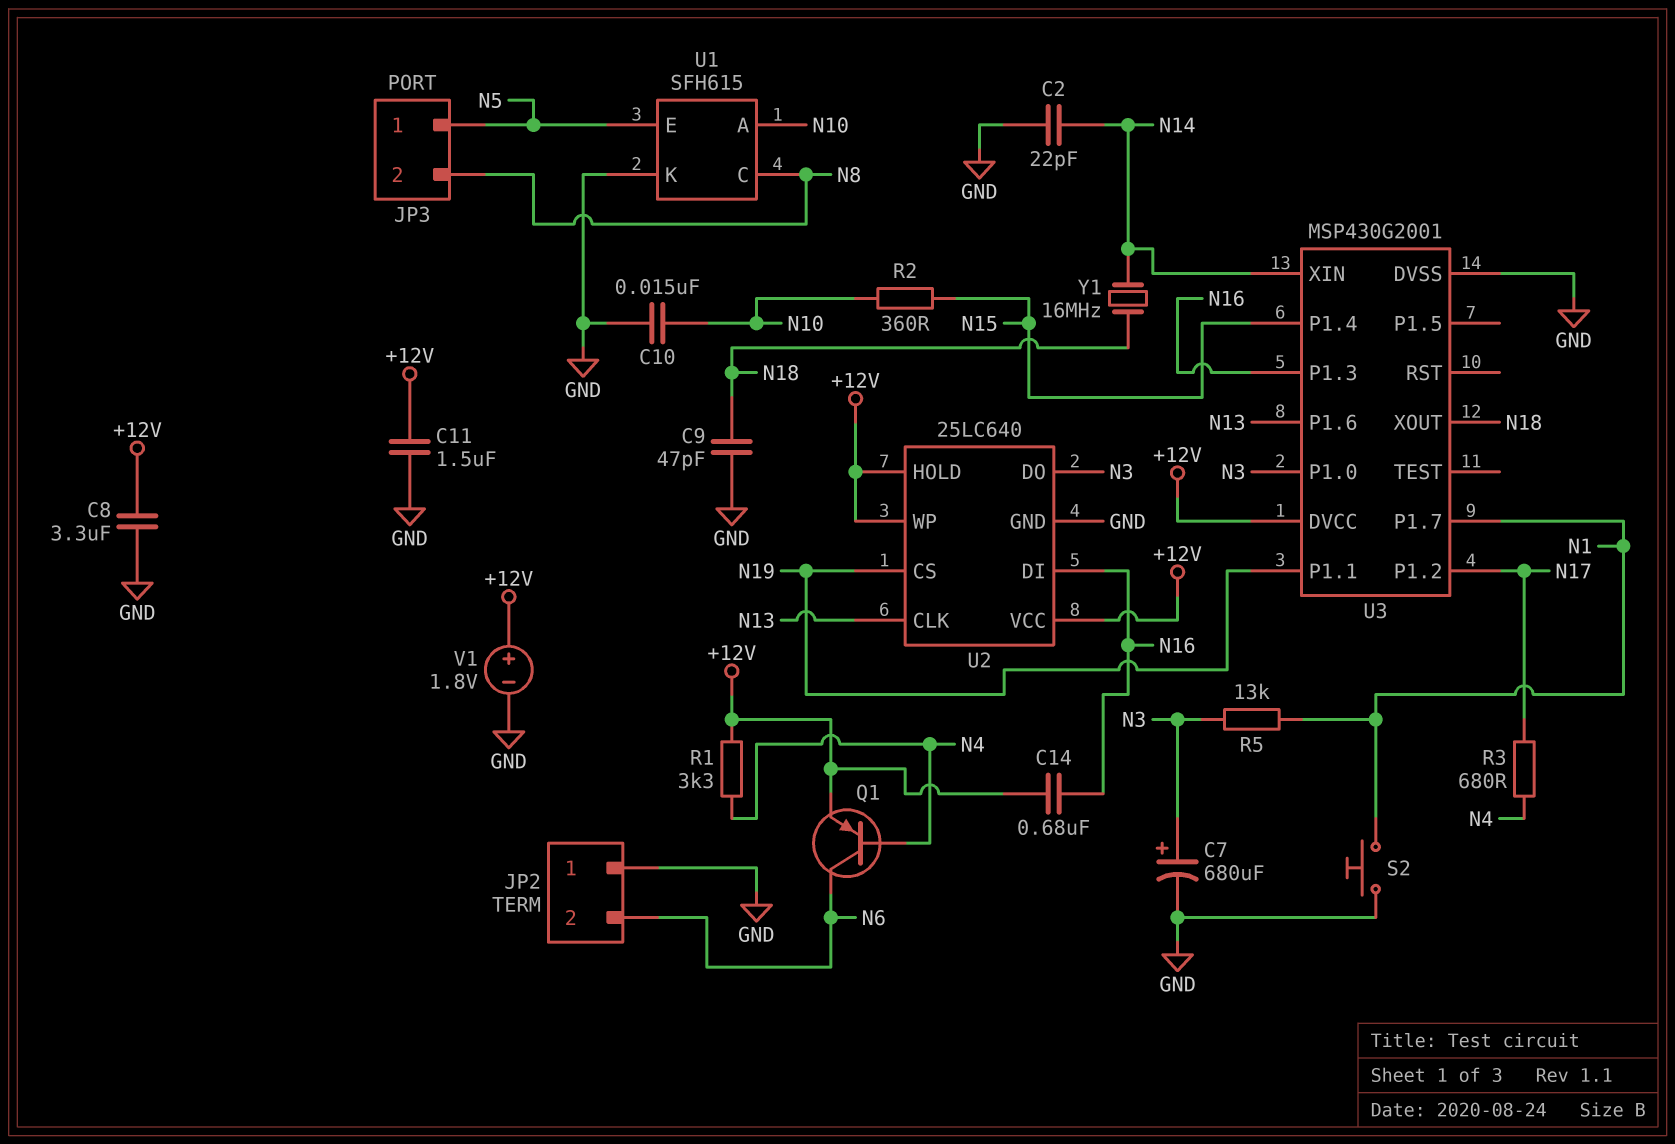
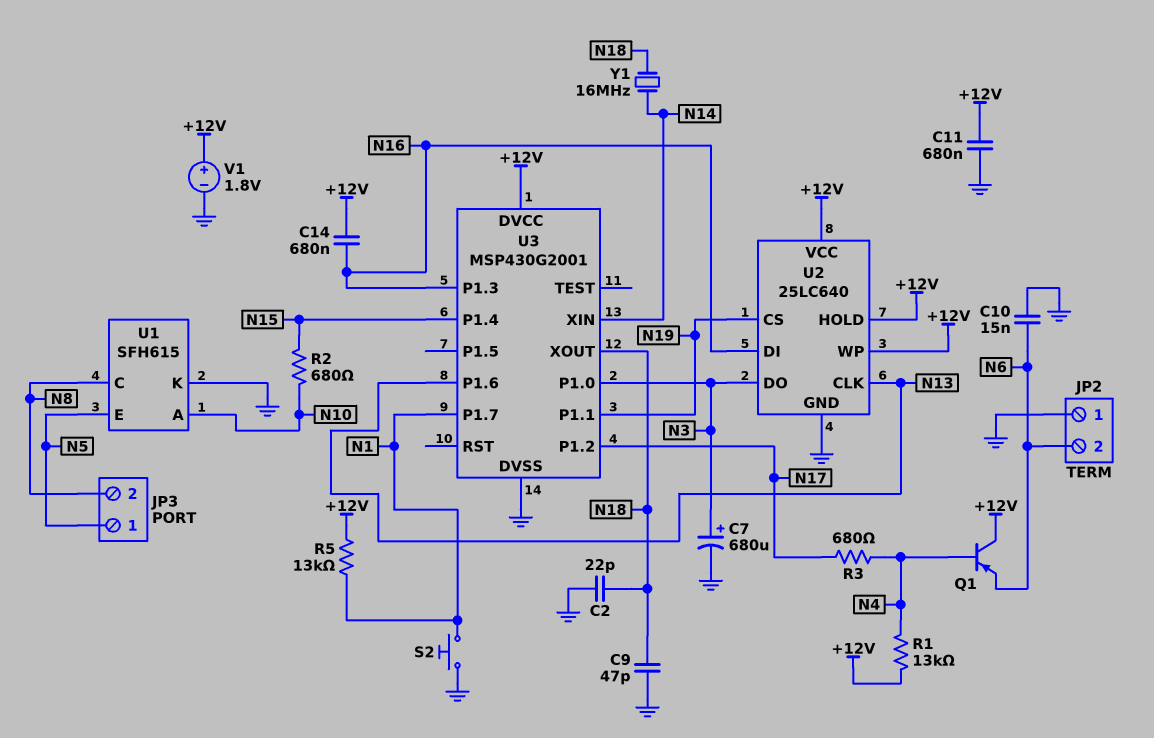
C2: 22pF (GND, N14) -> 22pF (GND, N18)
C8: 3.3uF (+12V, GND) -> none
C10: 15nF (GND, N10) -> 15nF (GND, N6)
C11: 1.5uF (+12V, GND) -> 680nF (+12V, GND)
Q1: PNP (B N4, C N6, E +12V) -> PNP (B N4, C +12V, E N6)
R1: 3.3k (+12V, N4) -> 13k (+12V, N4)
R2: 360 (N10, N15) -> 680 (N10, N15)
R5: 13k (N1, N3) -> 13k (+12V, N1)

